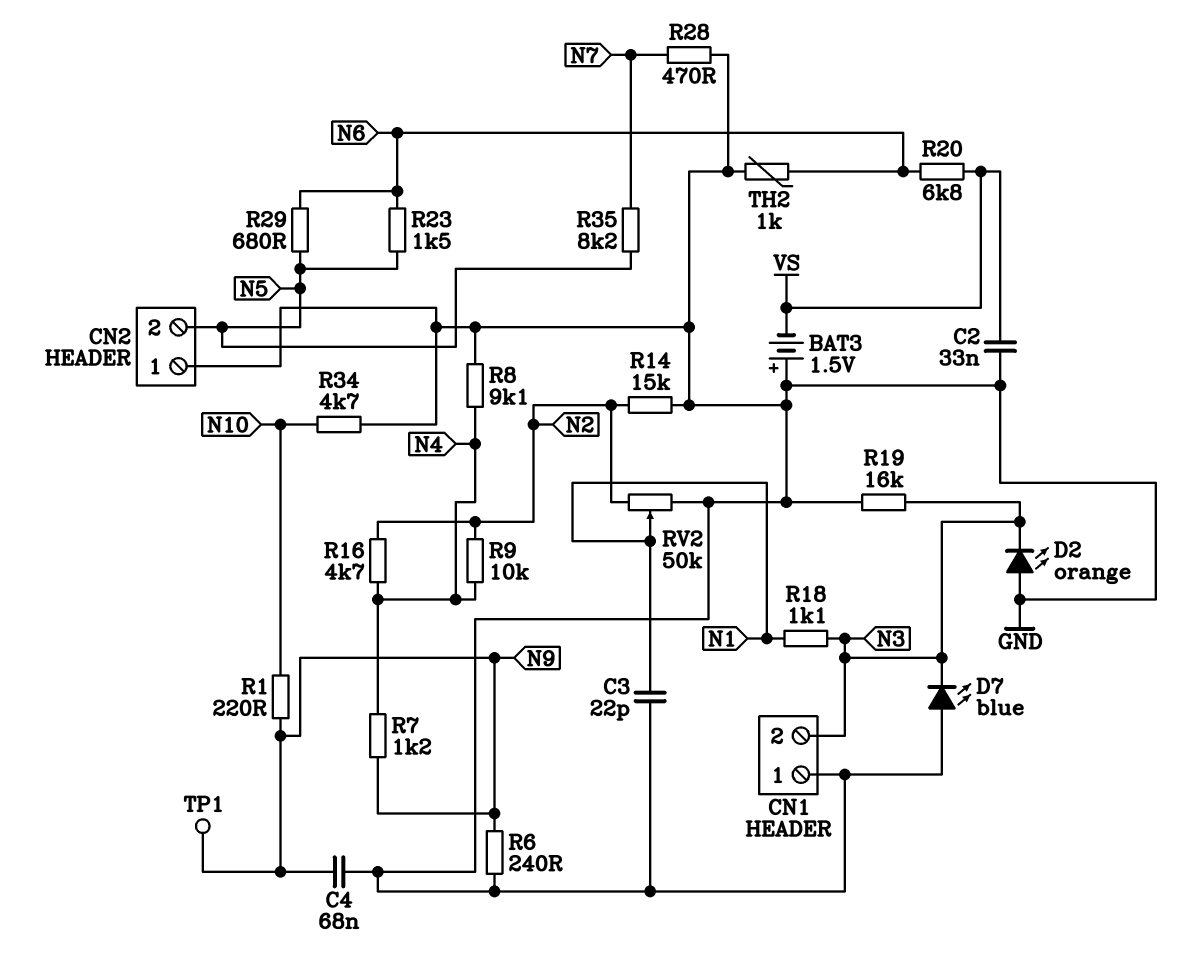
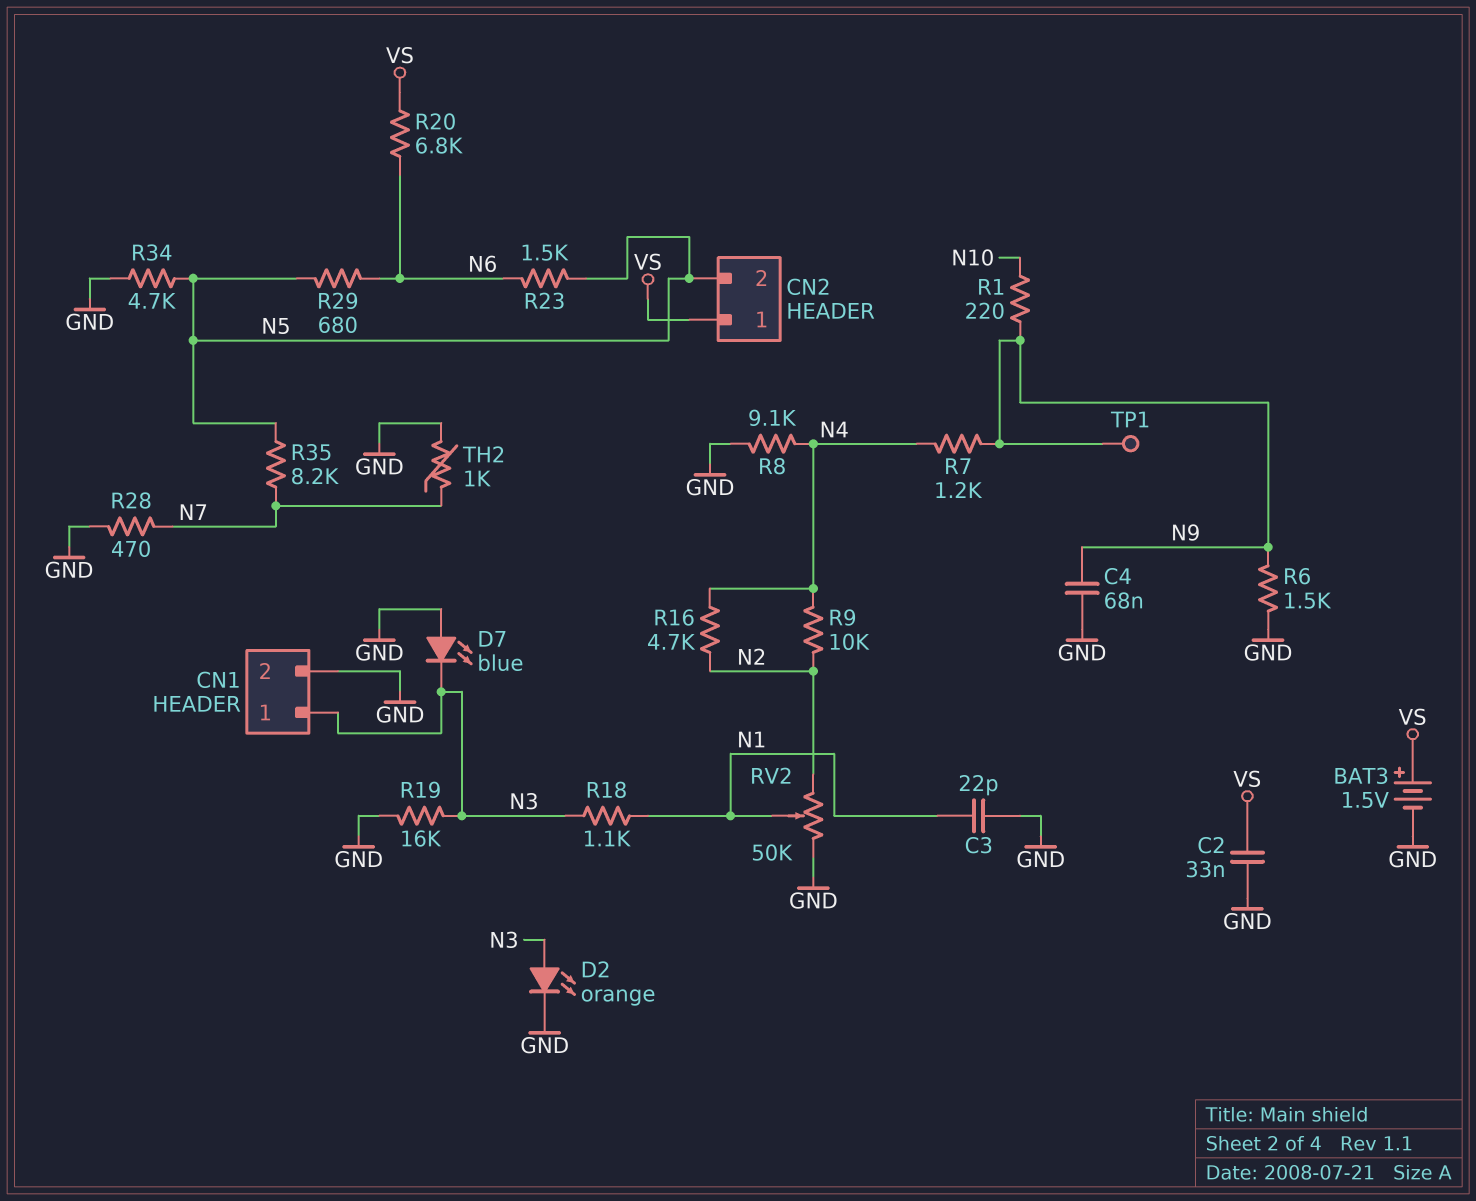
BAT3: 1.5V (plus GND, minus VS) -> 1.5V (plus VS, minus GND)
CN1 pin 1: GND -> N3
CN1 pin 2: N3 -> GND
CN2 pin 1: GND -> VS
D2: LED orange (A GND, K N3) -> LED orange (A N3, K GND)
R6: 240 (GND, N9) -> 1.5k (GND, N9)
R14: 15k (GND, N2) -> none
R34: 4.7k (GND, N10) -> 4.7k (GND, N5)
TH2: 1k (GND, N6) -> 1k (GND, N7)

